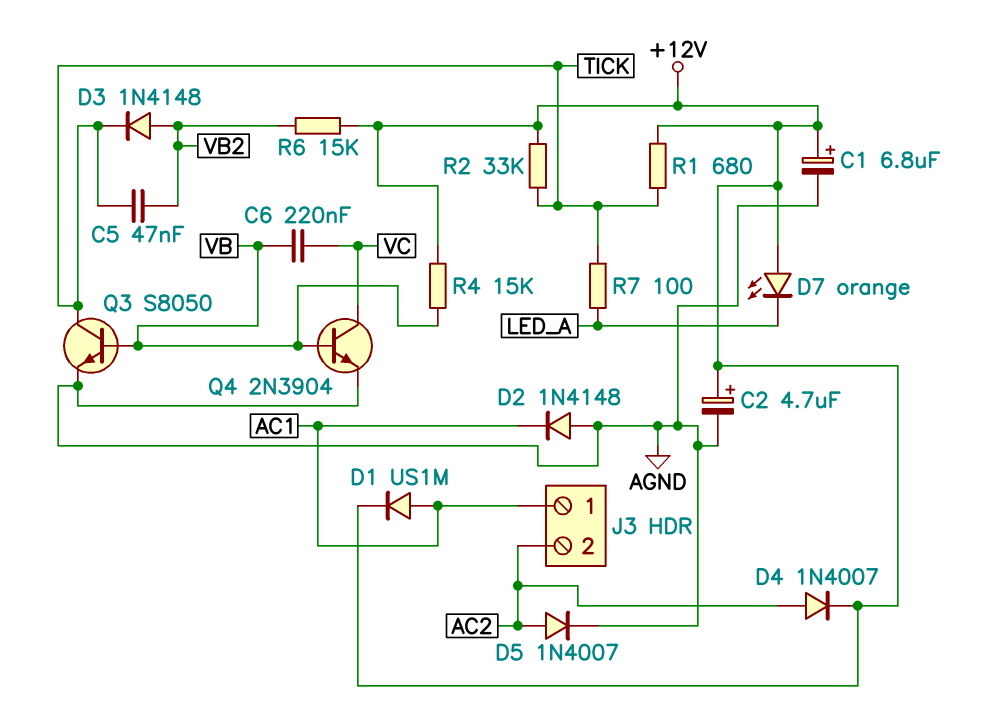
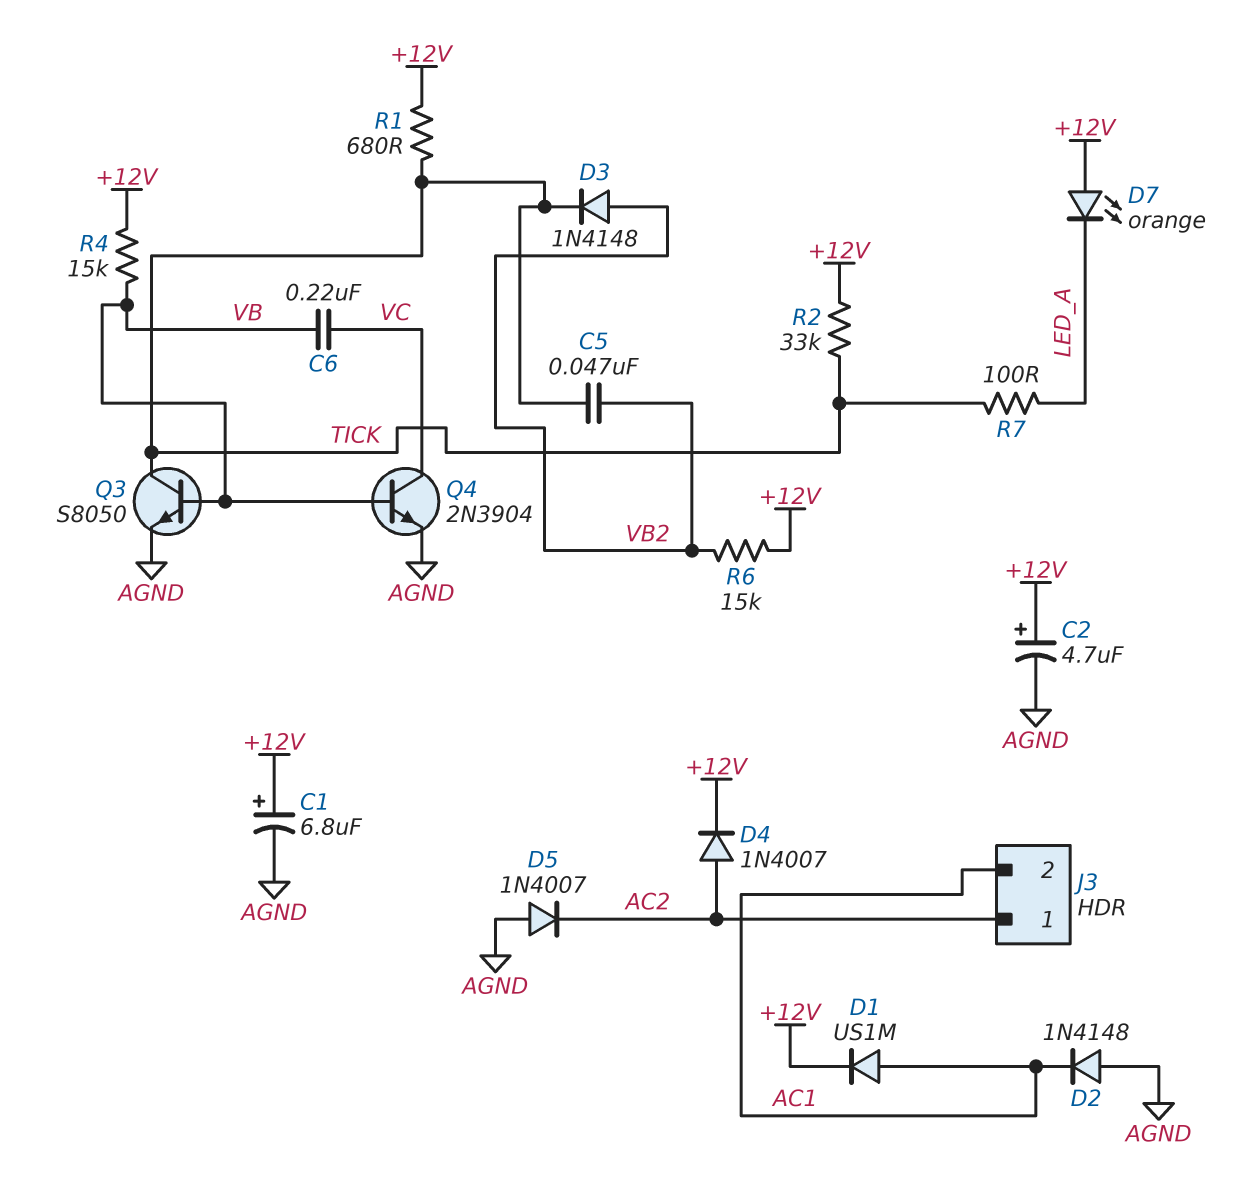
D5: diode 1N4007 (A AC2, K AGND) -> diode 1N4007 (A AGND, K AC2)
J3 pin 1: AC1 -> AC2
J3 pin 2: AC2 -> AC1

